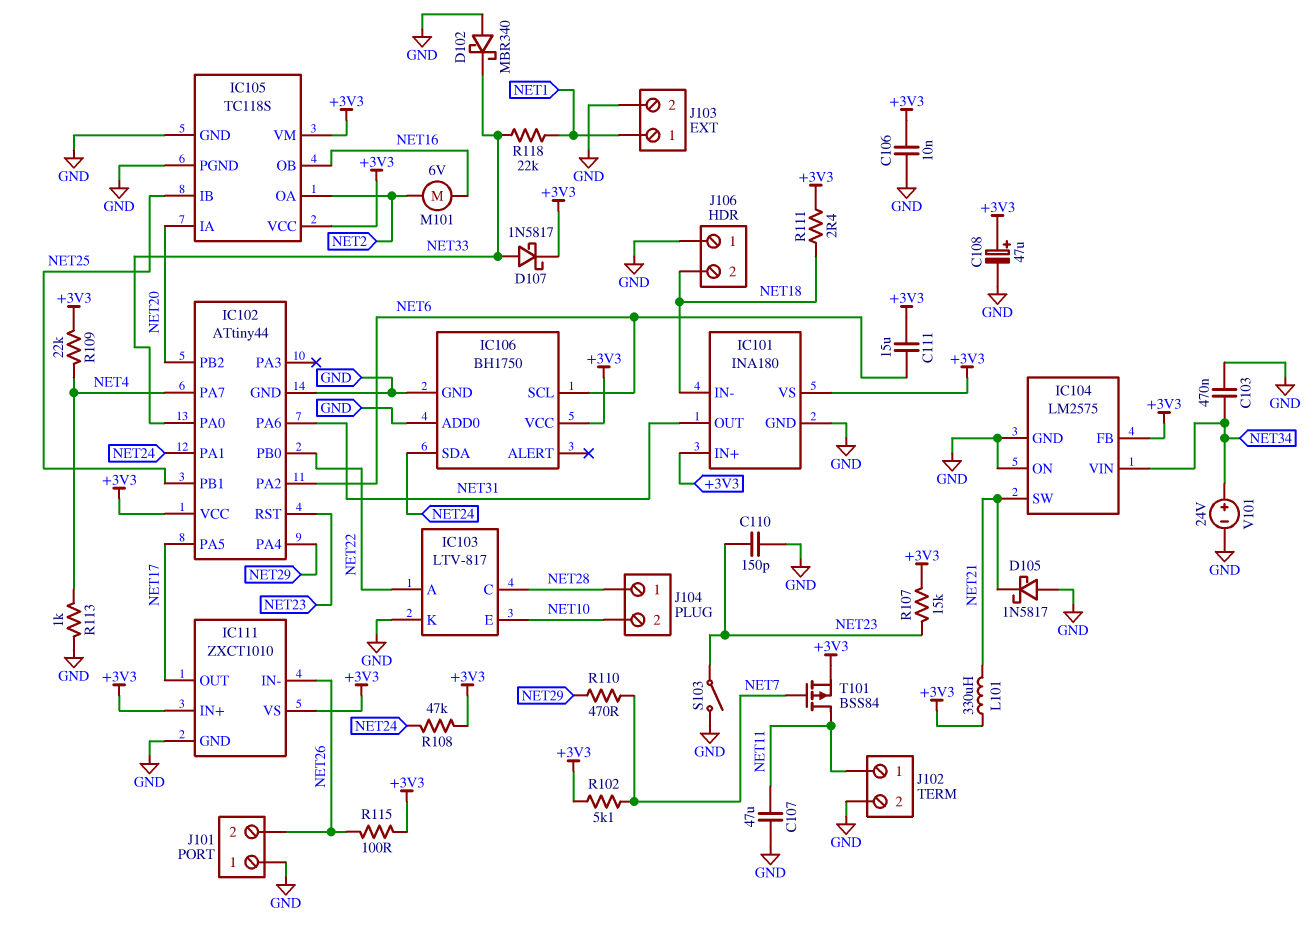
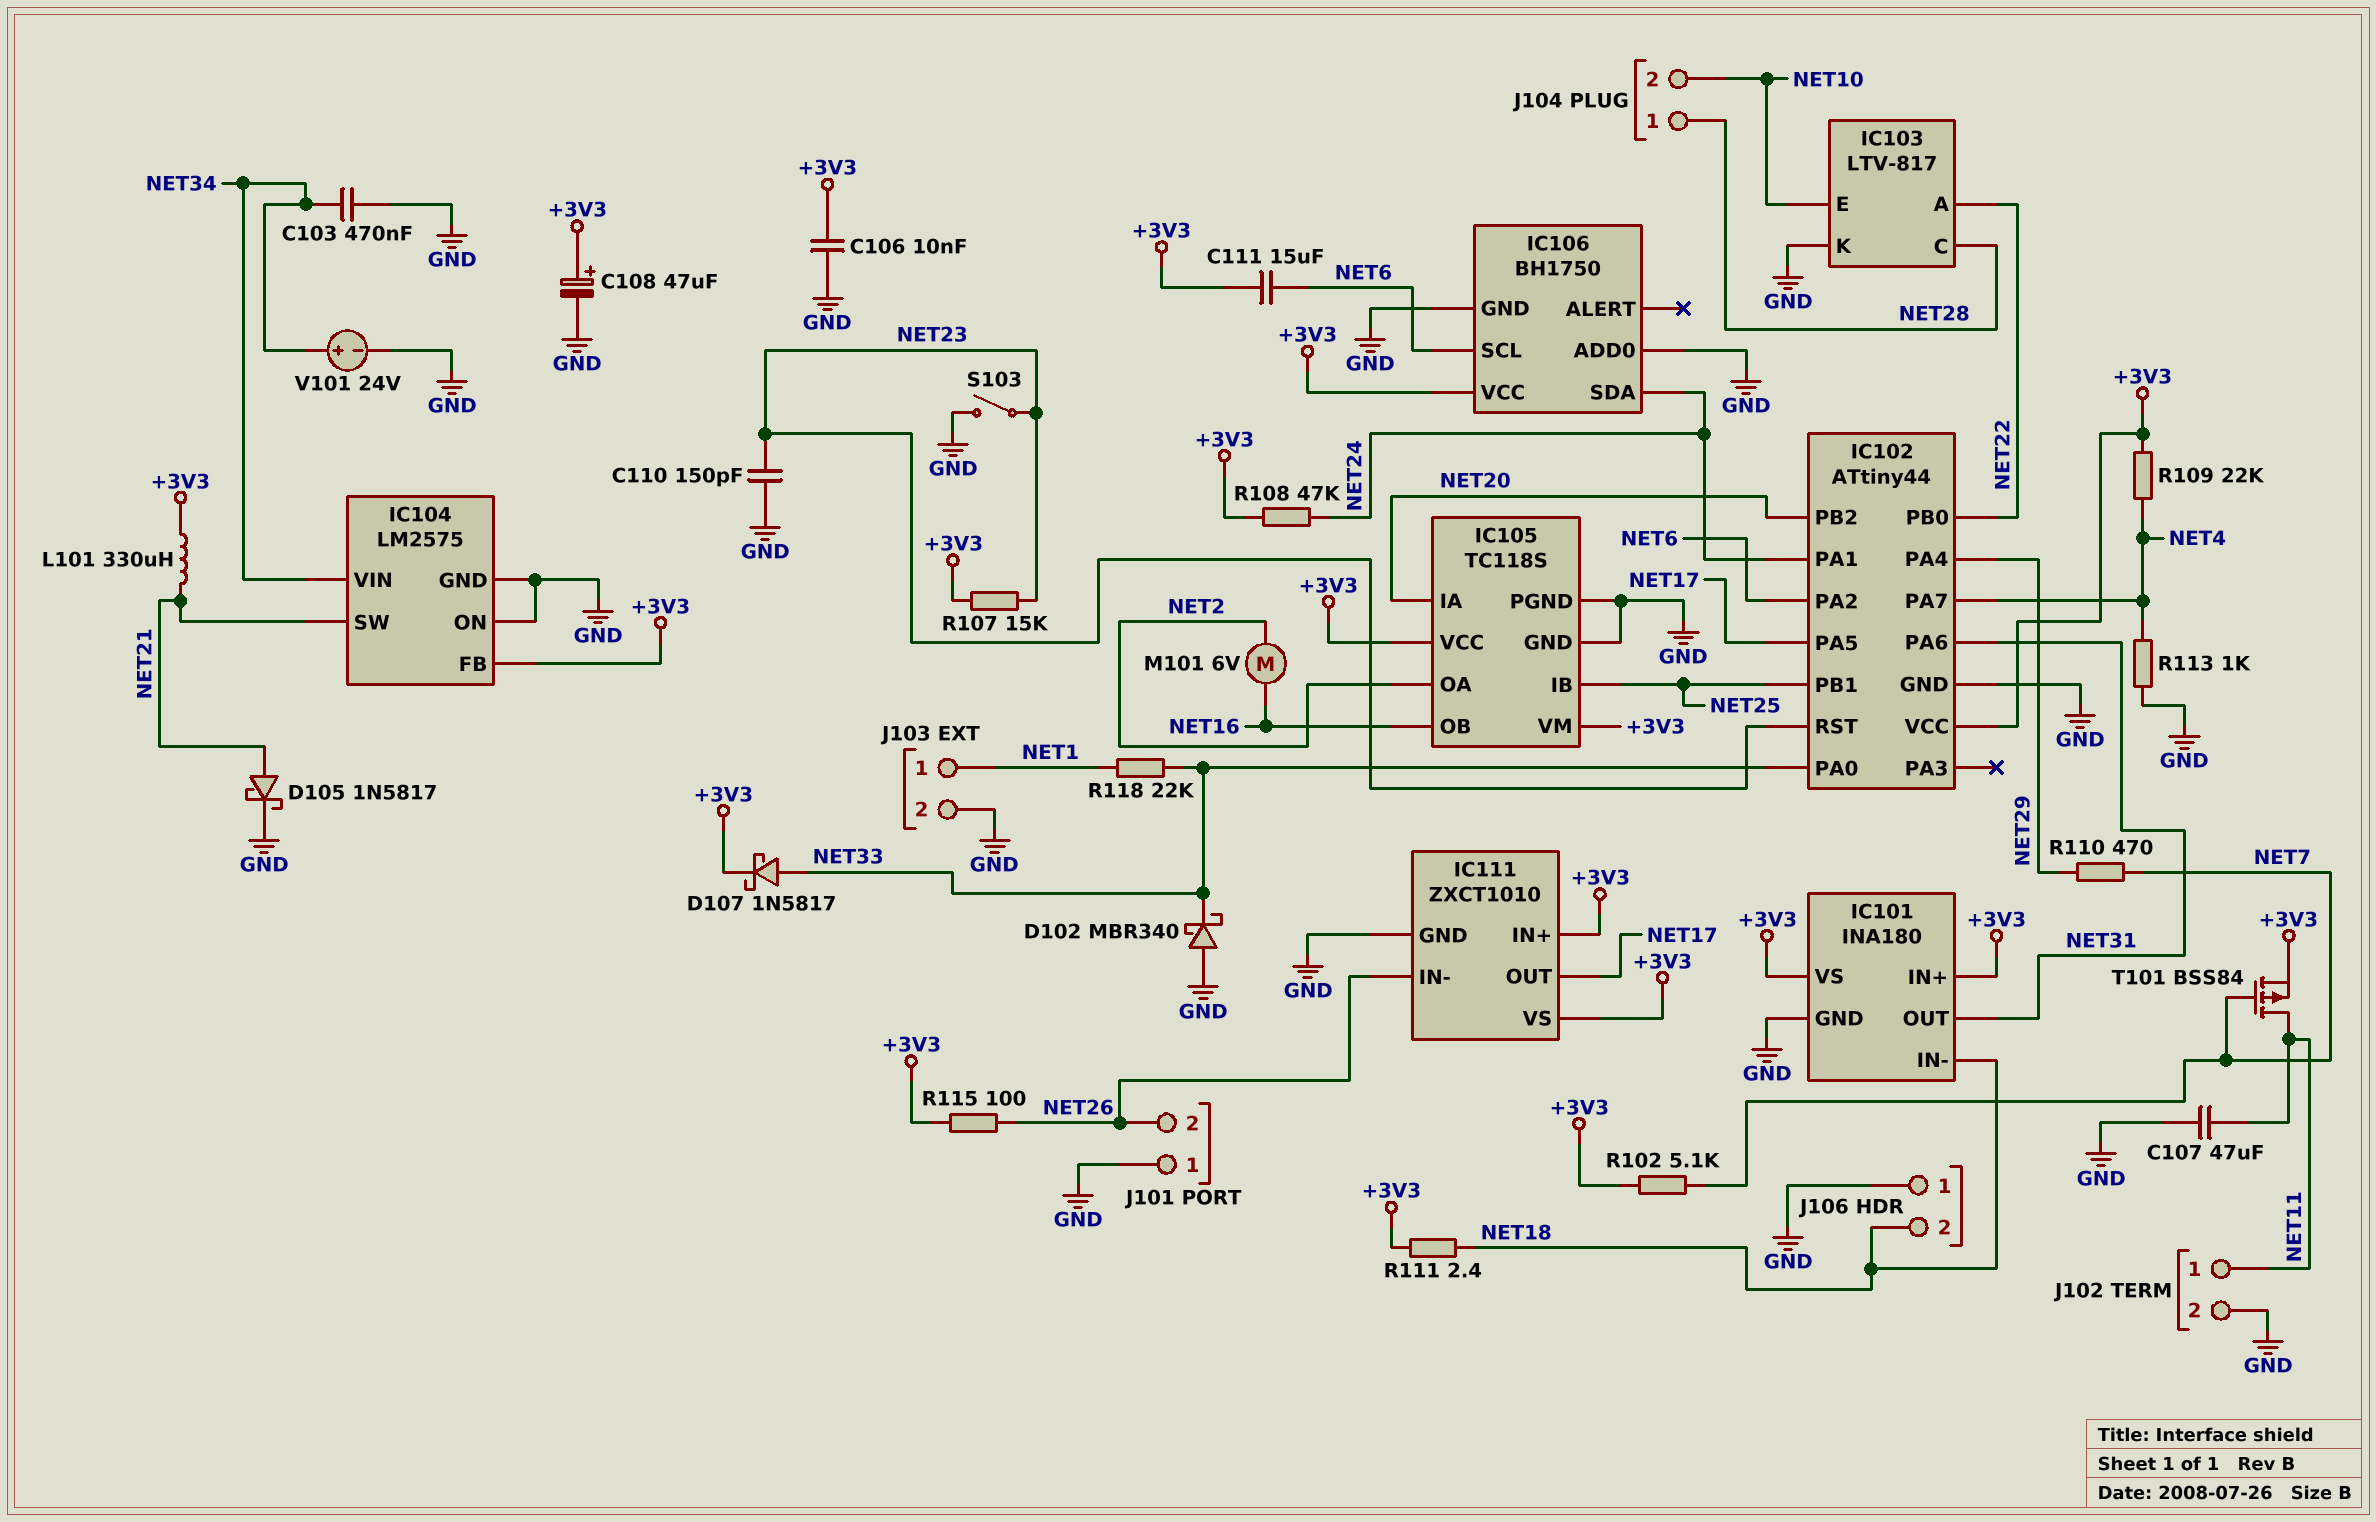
D105: schottky 1N5817 (A GND, K NET21) -> schottky 1N5817 (A NET21, K GND)

